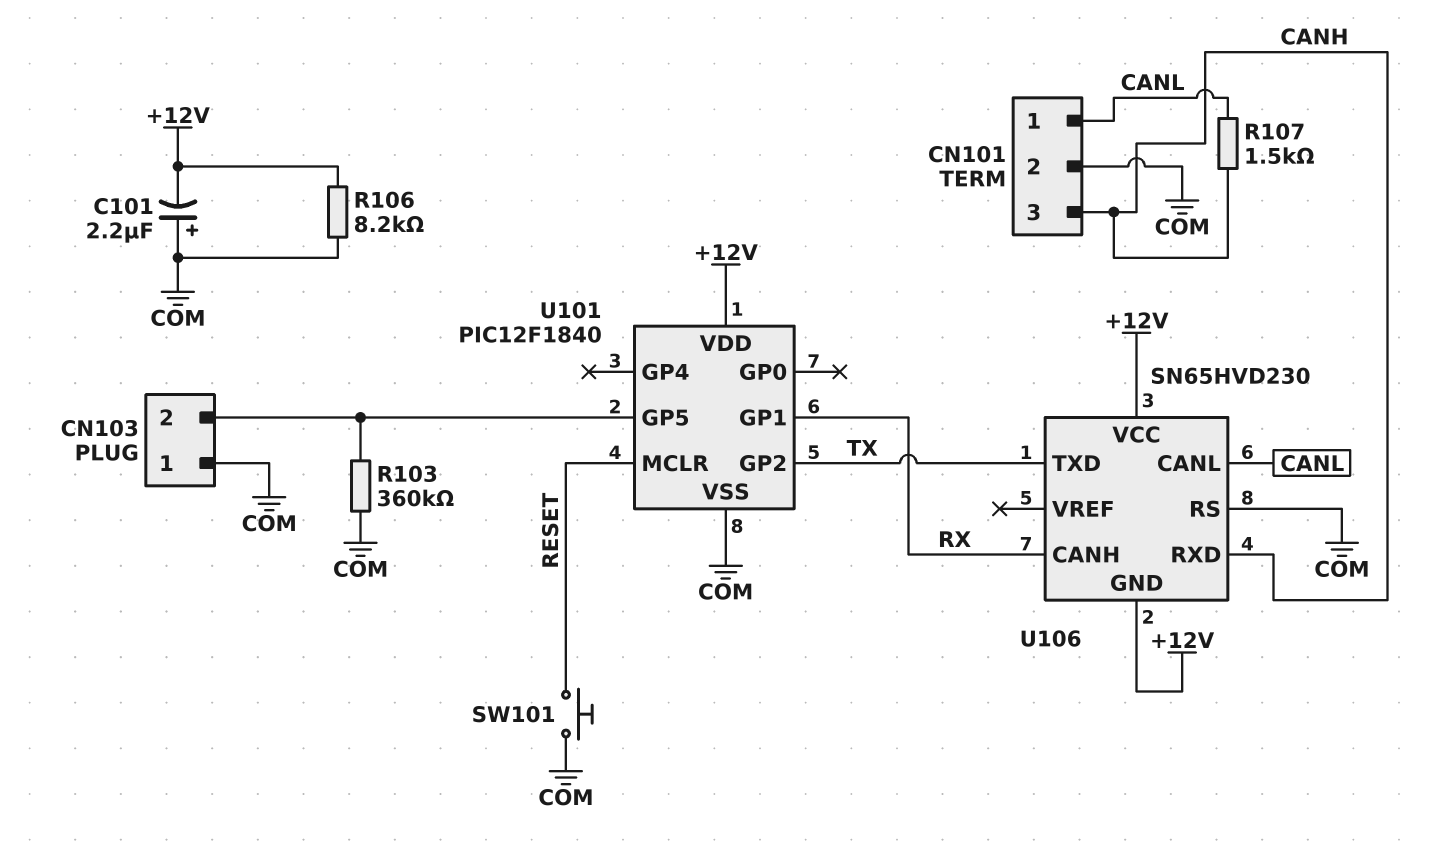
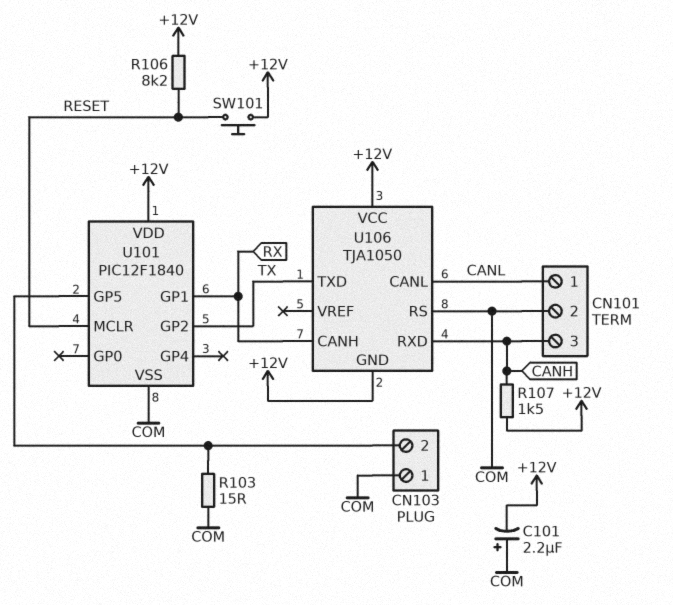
R103: 360k (CN103/2, COM) -> 15 (CN103/2, COM)
R106: 8.2k (+12V, COM) -> 8.2k (+12V, RESET)
R107: 1.5k (CANH, CANL) -> 1.5k (+12V, CANH)
SW101: button (COM, RESET) -> button (+12V, RESET)
U106: SN65HVD230 -> TJA1050

